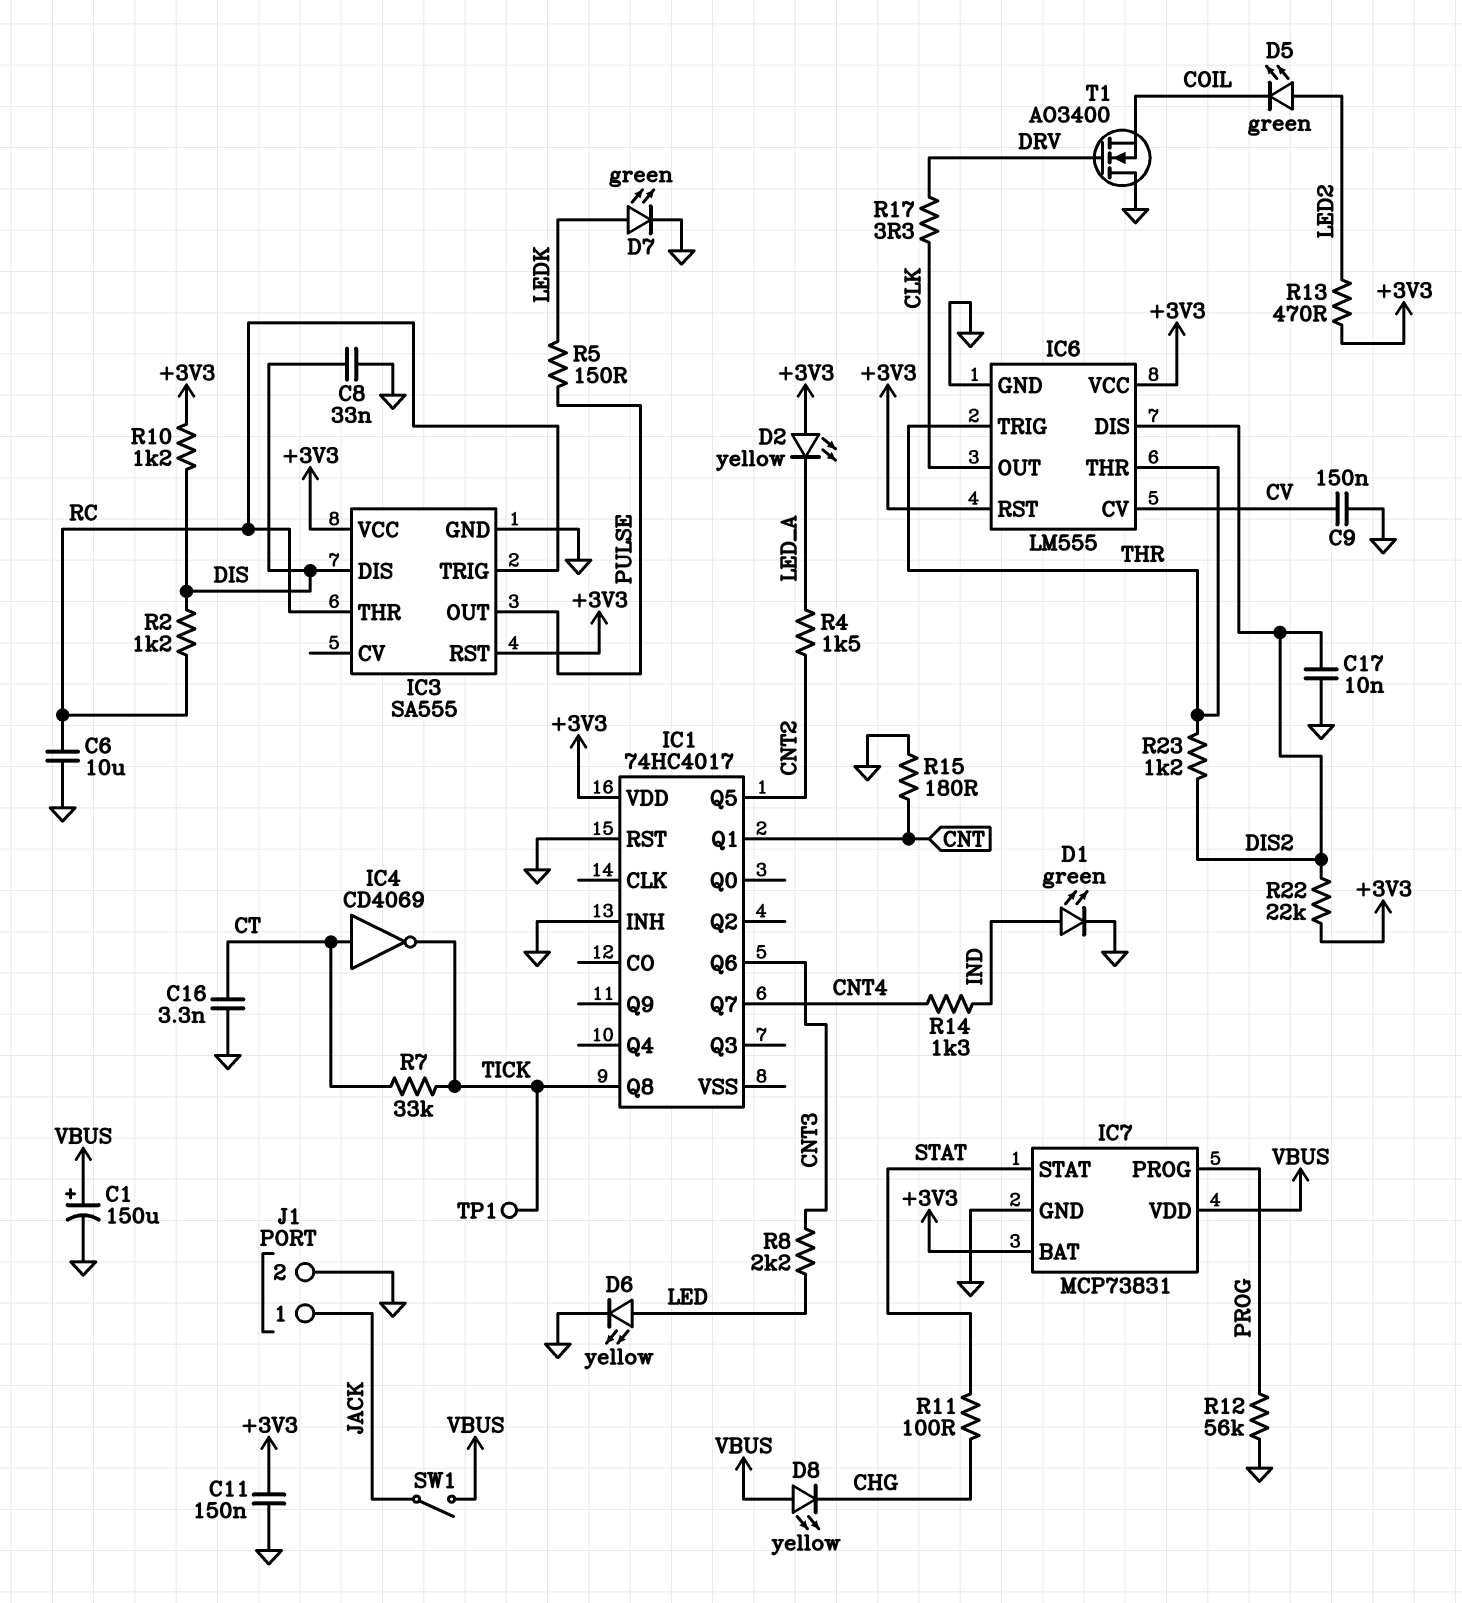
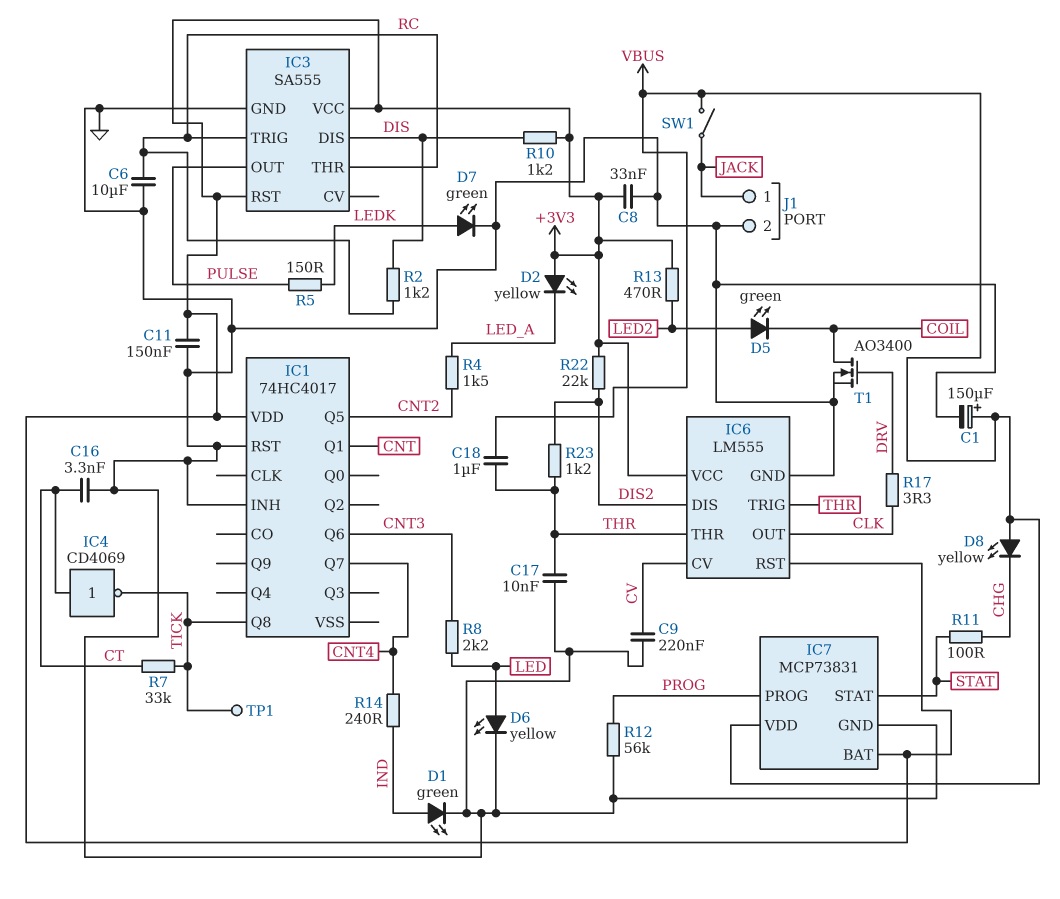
C8: 33nF (DIS, GND) -> 33nF (+3V3, GND)
C9: 150nF (CV, GND) -> 220nF (CV, GND)
C17: 10nF (DIS2, GND) -> 10nF (GND, THR)
C18: none -> 1uF (THR, VBUS)
R14: 1.3k (CNT4, IND) -> 240 (CNT4, IND)
R15: 180 (CNT, GND) -> none
T1: NMOS AO3400 (G DRV, D GND, S COIL) -> NMOS AO3400 (G DRV, D COIL, S GND)

